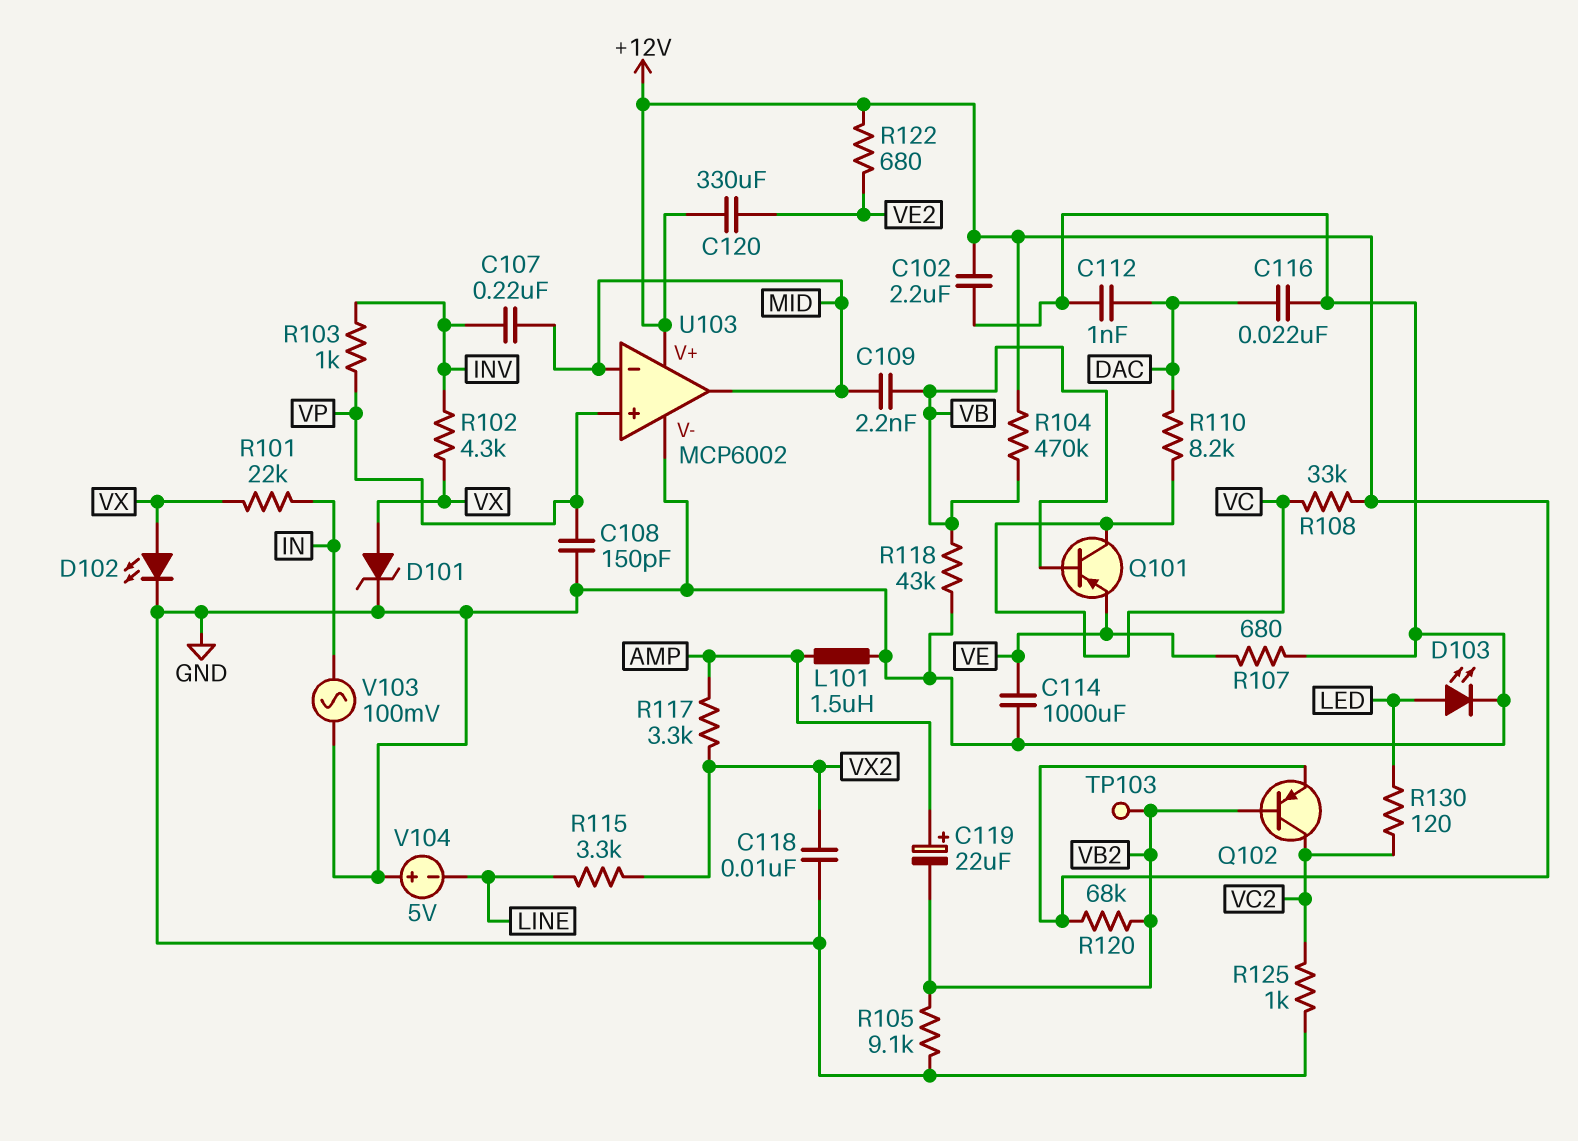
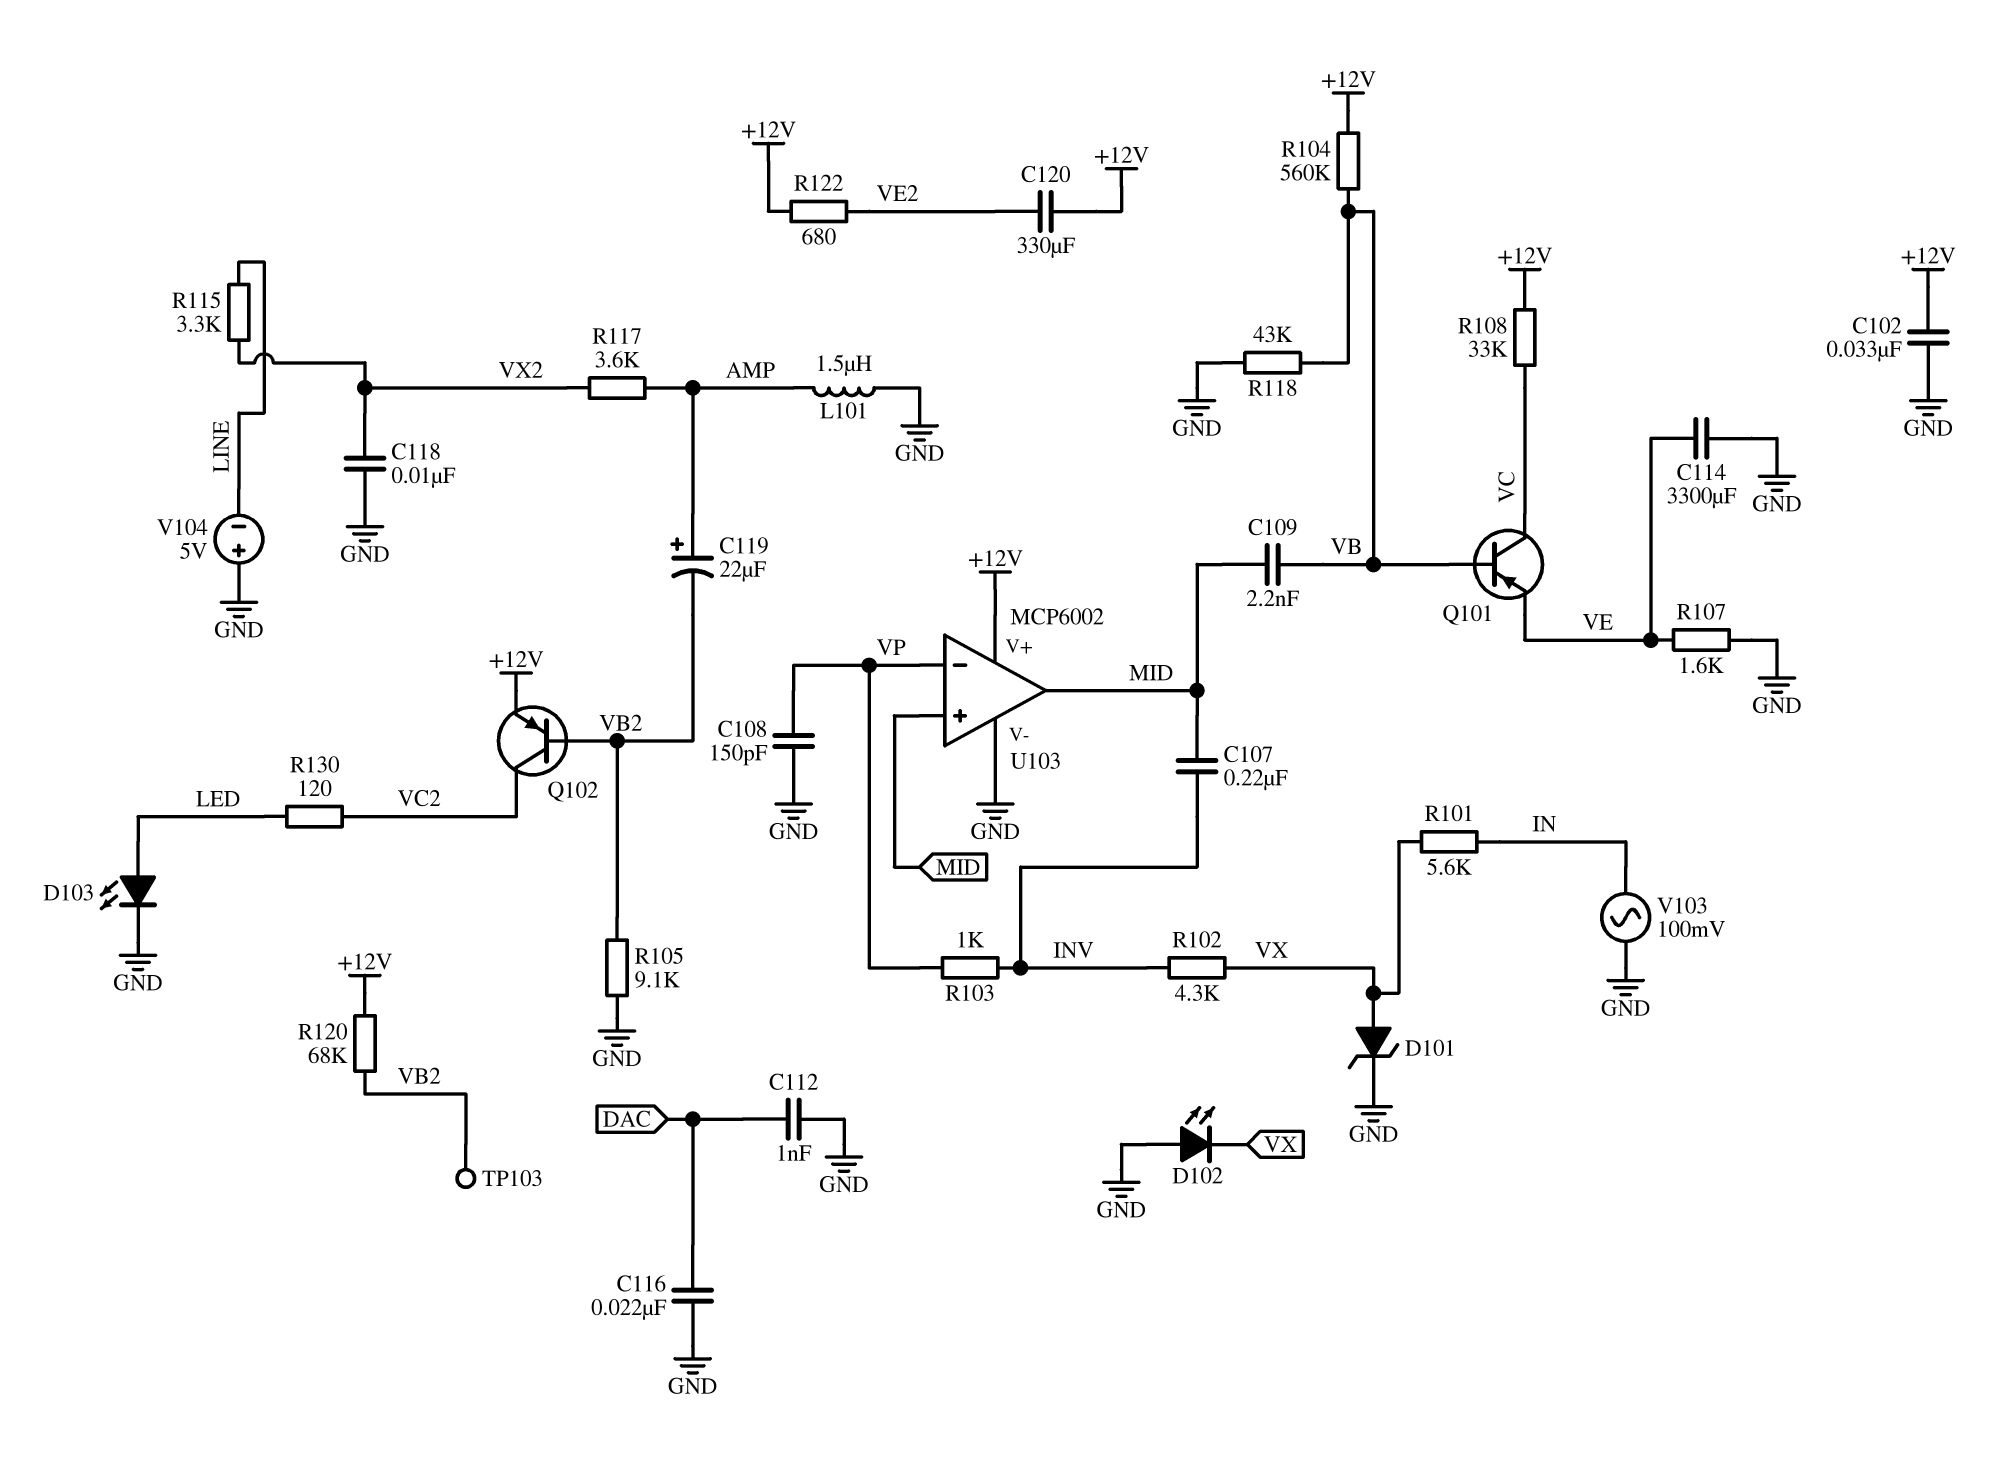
C102: 2.2uF (+12V, GND) -> 33nF (+12V, GND)
C114: 1000uF (GND, VE) -> 3300uF (GND, VE)
D102: LED (A VX, K GND) -> LED (A GND, K VX)
R101: 22k (IN, VX) -> 5.6k (IN, VX)
R104: 470k (+12V, VB) -> 560k (+12V, VB)
R107: 680 (GND, VE) -> 1.6k (GND, VE)
R110: 8.2k (DAC, VC) -> none
R117: 3.3k (AMP, VX2) -> 3.6k (AMP, VX2)
R125: 1k (GND, VC2) -> none
U103 pin in+: VP -> MID
U103 pin in-: MID -> VP

